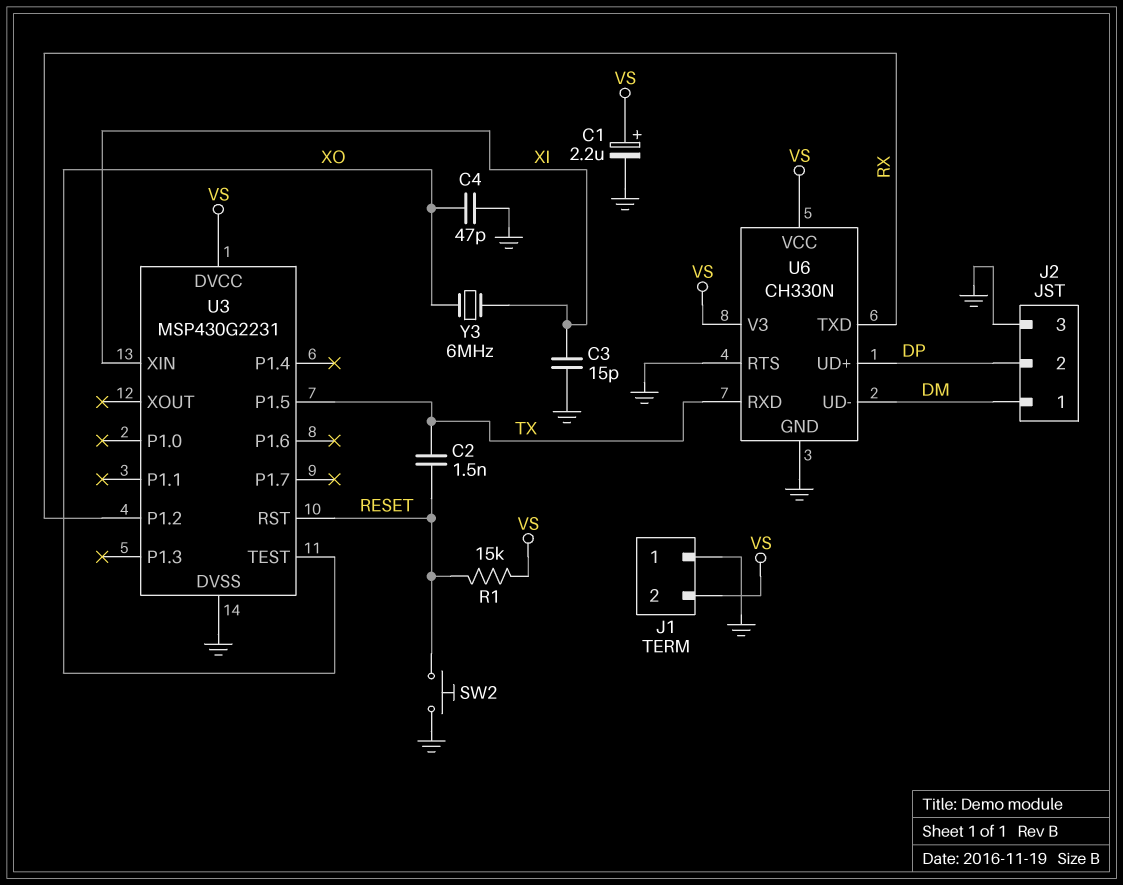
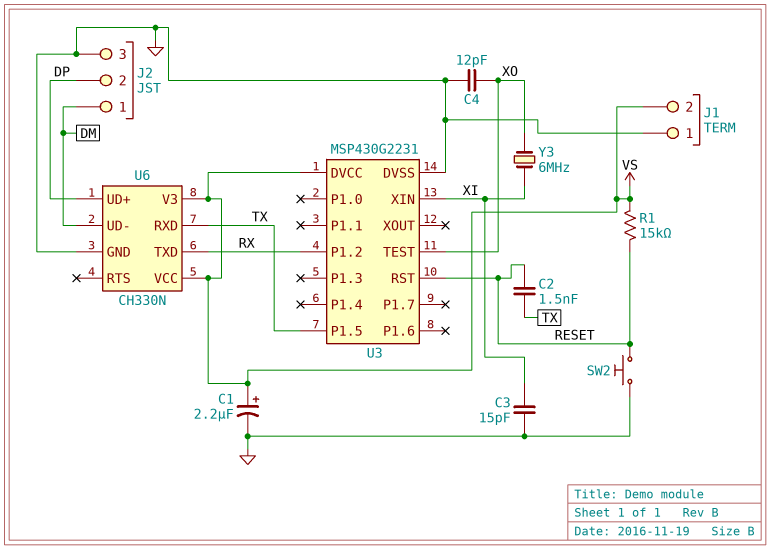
C4: 47pF (GND, XO) -> 12pF (GND, XO)
U6 pin RTS: GND -> none

